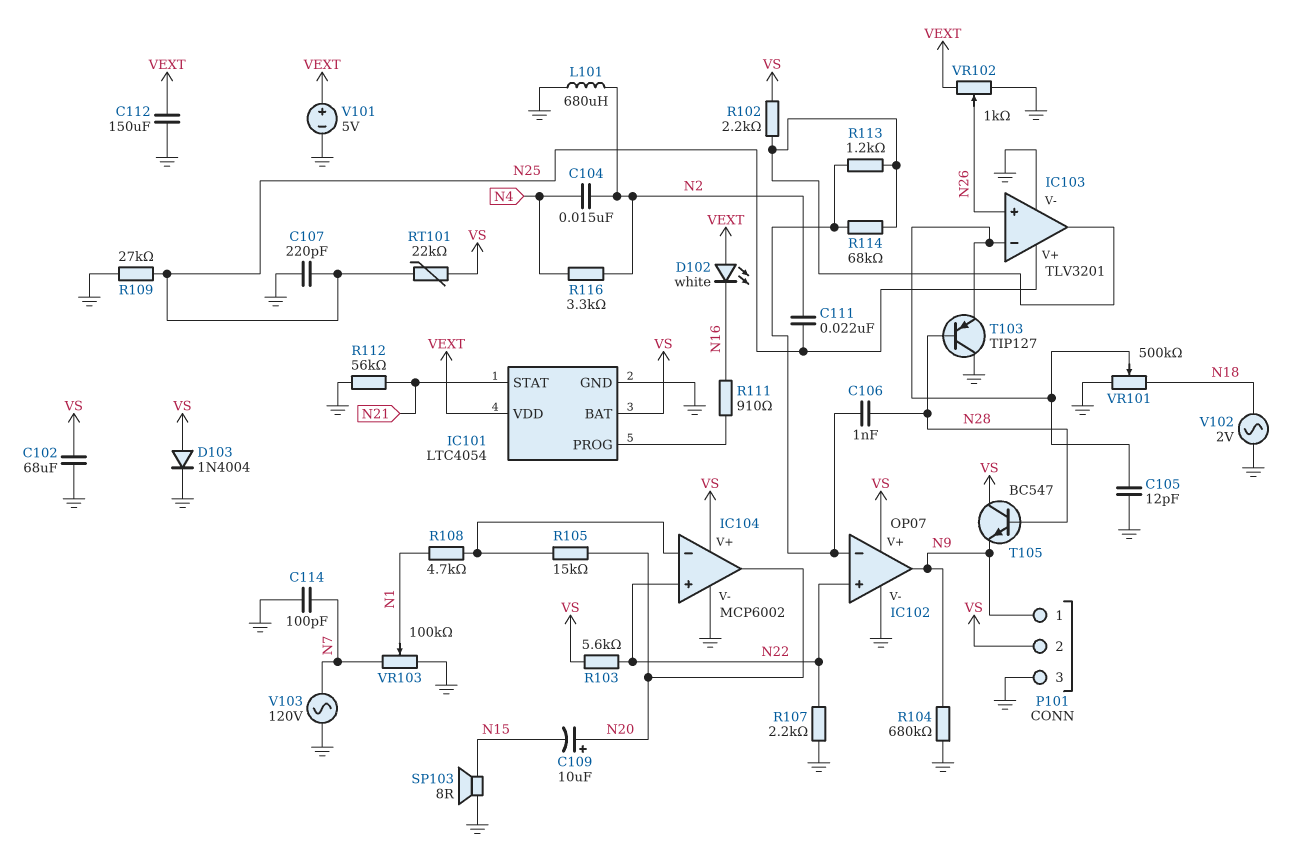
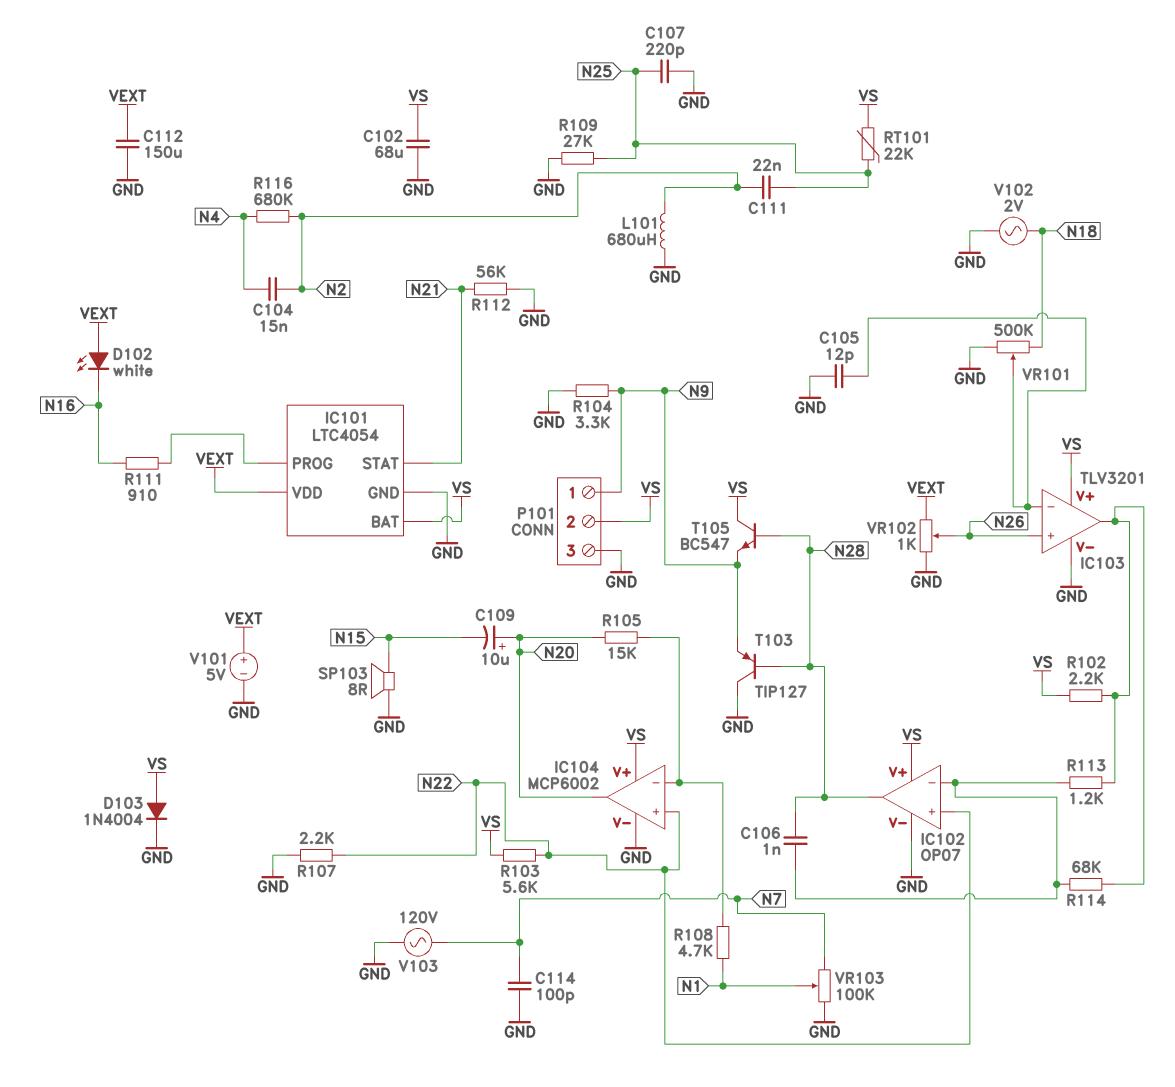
IC102 pin out: N9 -> N28
IC103 pin V+: N25 -> VS
R104: 680k (GND, N9) -> 3.3k (GND, N9)
R116: 3.3k (N2, N4) -> 680k (N2, N4)
T103: PNP TIP127 (B N28, C GND, E IC103/in-) -> PNP TIP127 (B N28, C GND, E N9)

